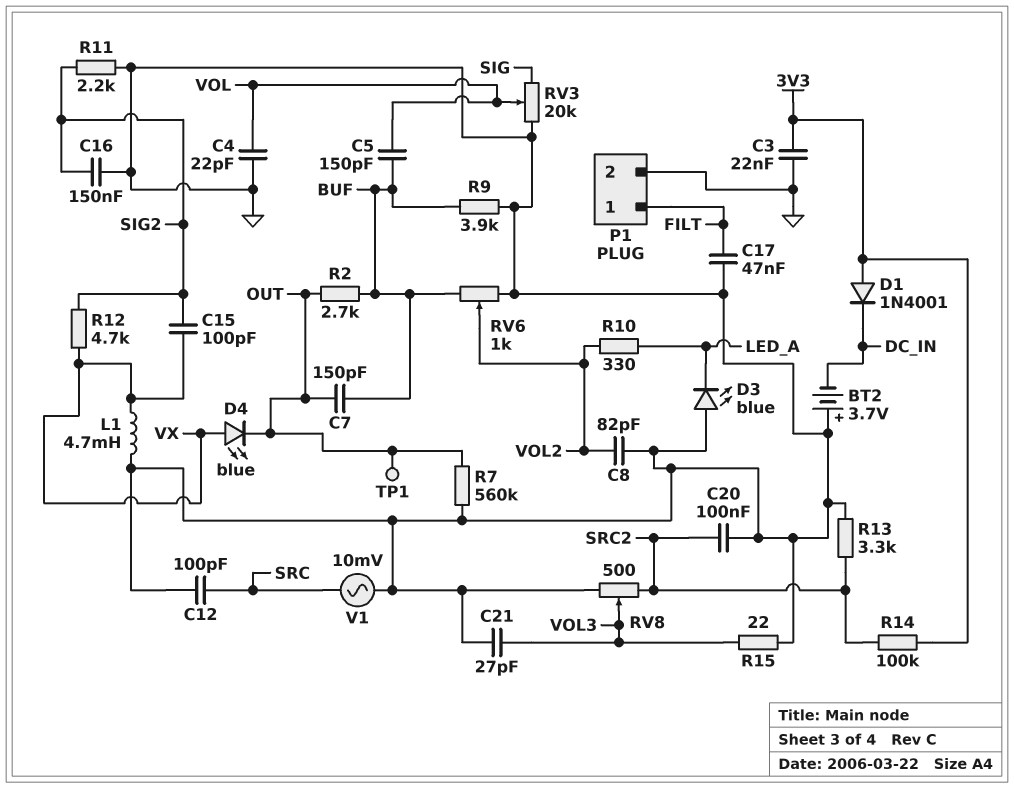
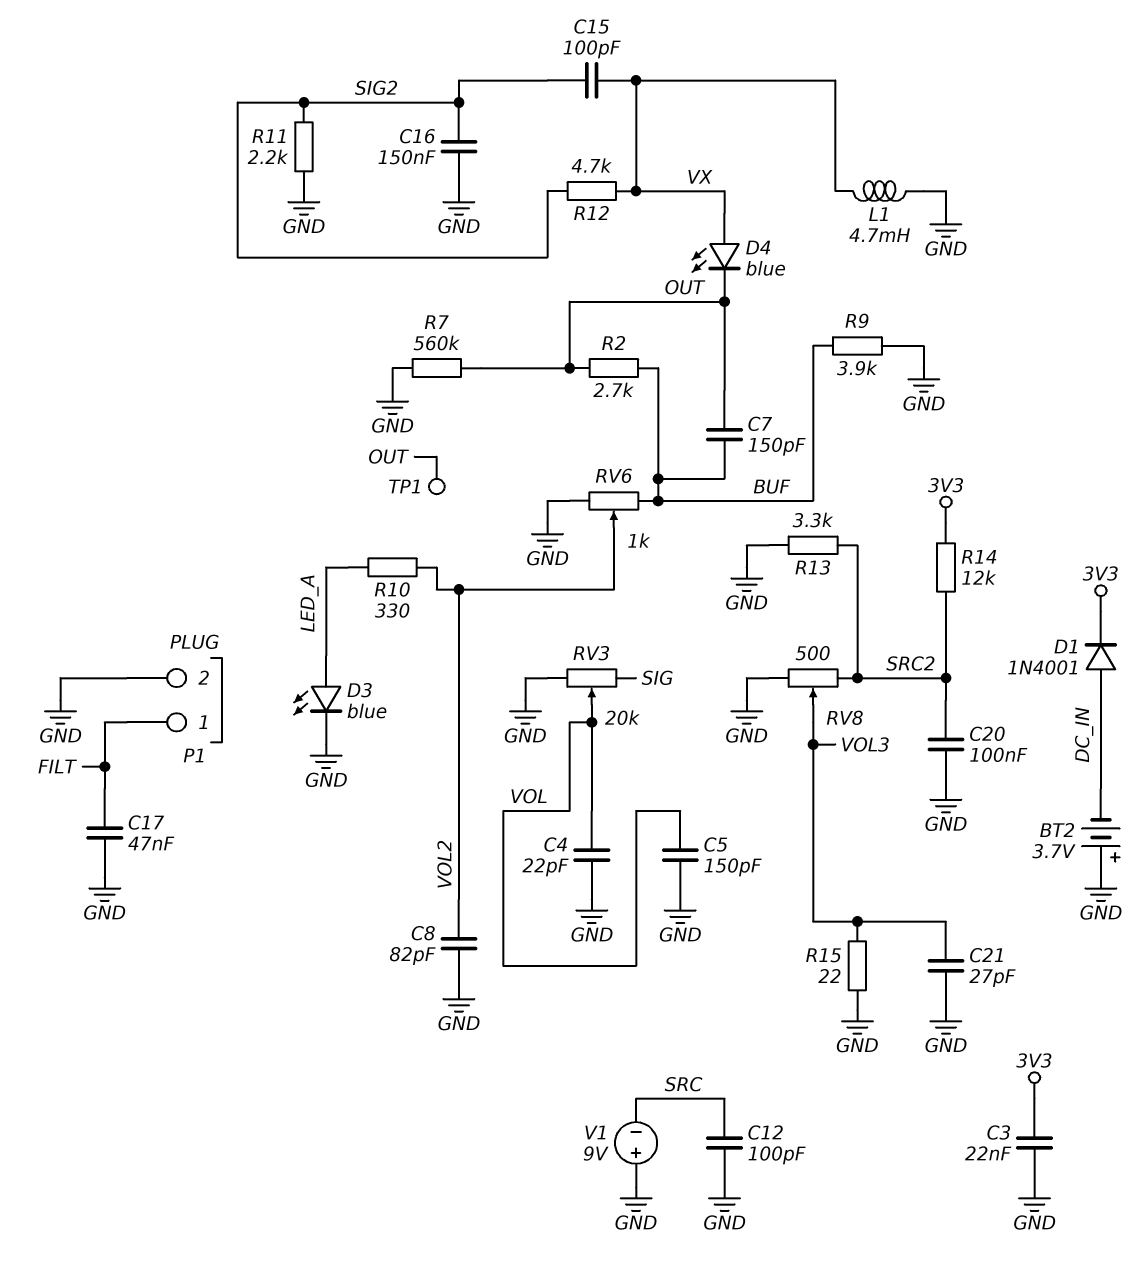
C5: 150pF (BUF, VOL) -> 150pF (GND, VOL)
D1: diode 1N4001 (A 3V3, K DC_IN) -> diode 1N4001 (A DC_IN, K 3V3)
D3: LED blue (A GND, K LED_A) -> LED blue (A LED_A, K GND)
R14: 100k (3V3, SRC2) -> 12k (3V3, SRC2)
V1: AC 10mV (GND, SRC) -> 9V (plus GND, minus SRC)

